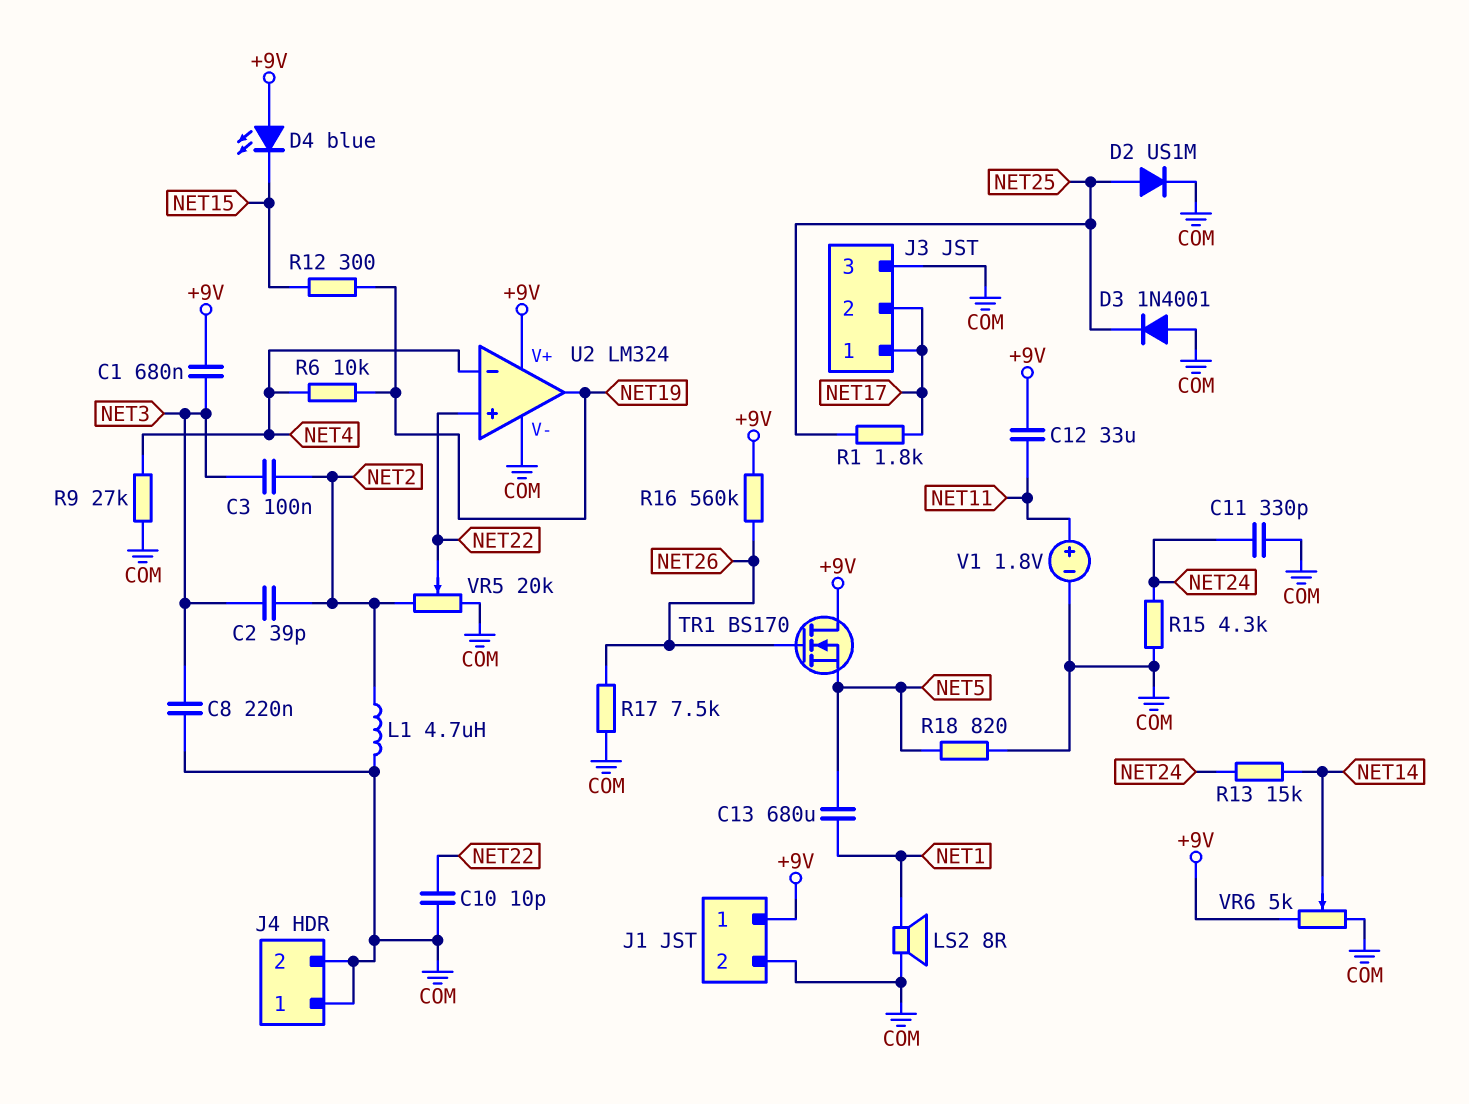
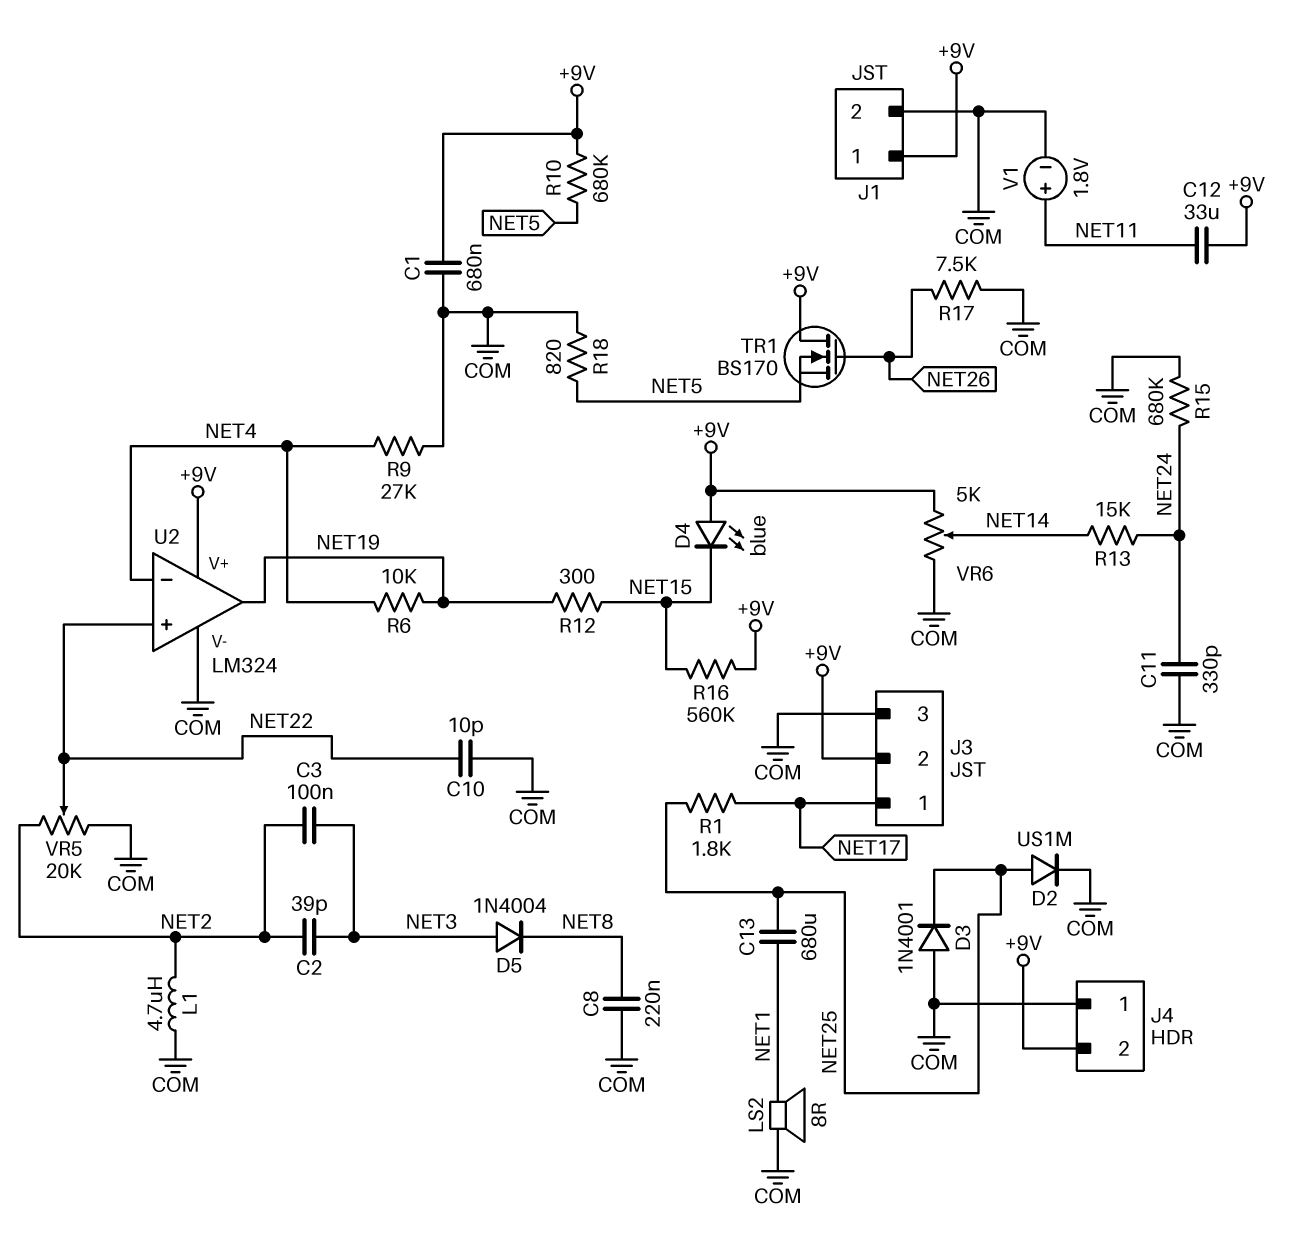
C1: 680nF (+9V, NET3) -> 680nF (+9V, COM)
C8: 220nF (COM, NET3) -> 220nF (COM, NET8)
C13: 680uF (NET1, NET5) -> 680uF (NET1, NET25)
D5: none -> diode 1N4004 (A NET3, K NET8)
J3 pin 2: NET17 -> +9V
J4 pin 2: COM -> +9V
R10: none -> 680k (+9V, NET5)
R15: 4.3k (COM, NET24) -> 680k (COM, NET24)
R16: 560k (+9V, NET26) -> 560k (+9V, NET15)

